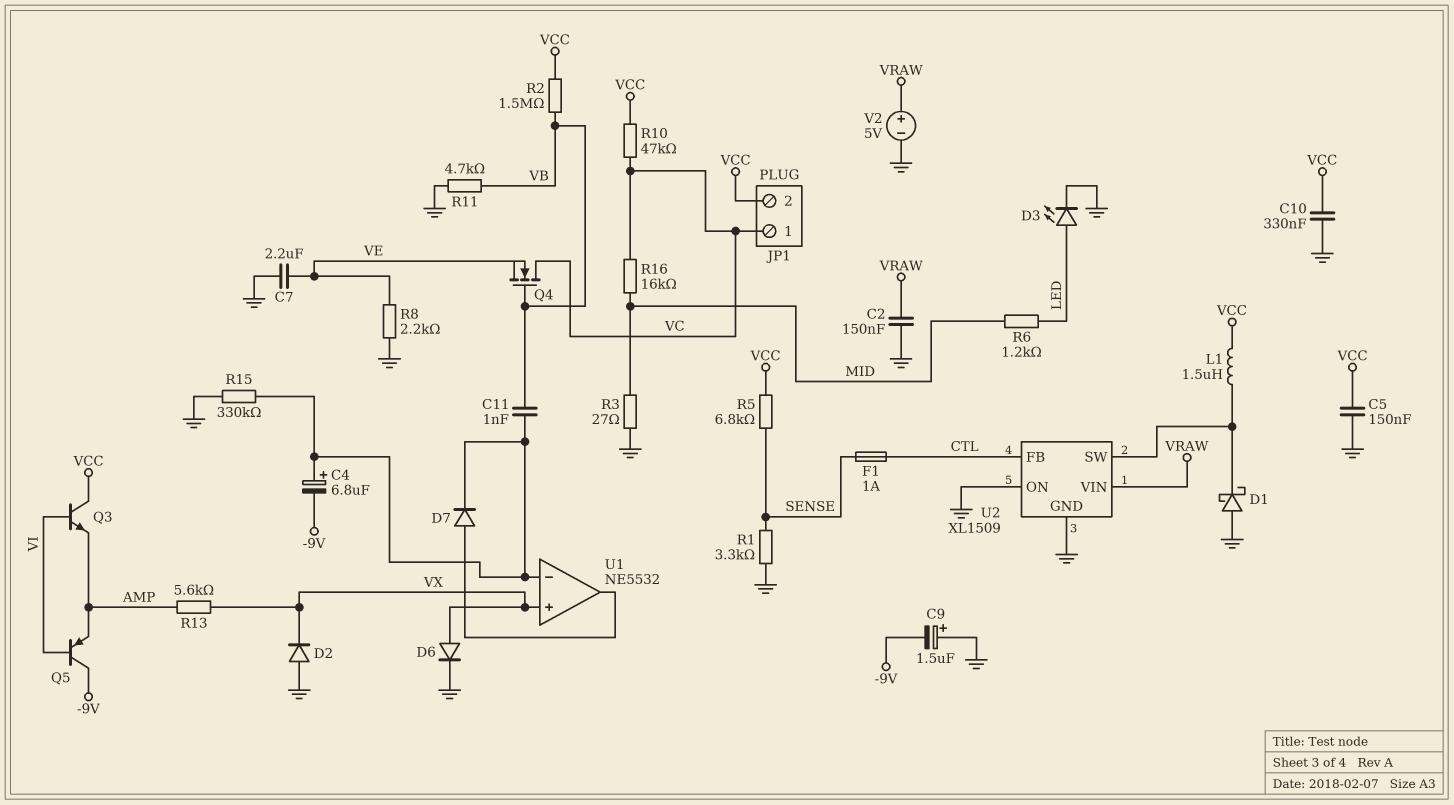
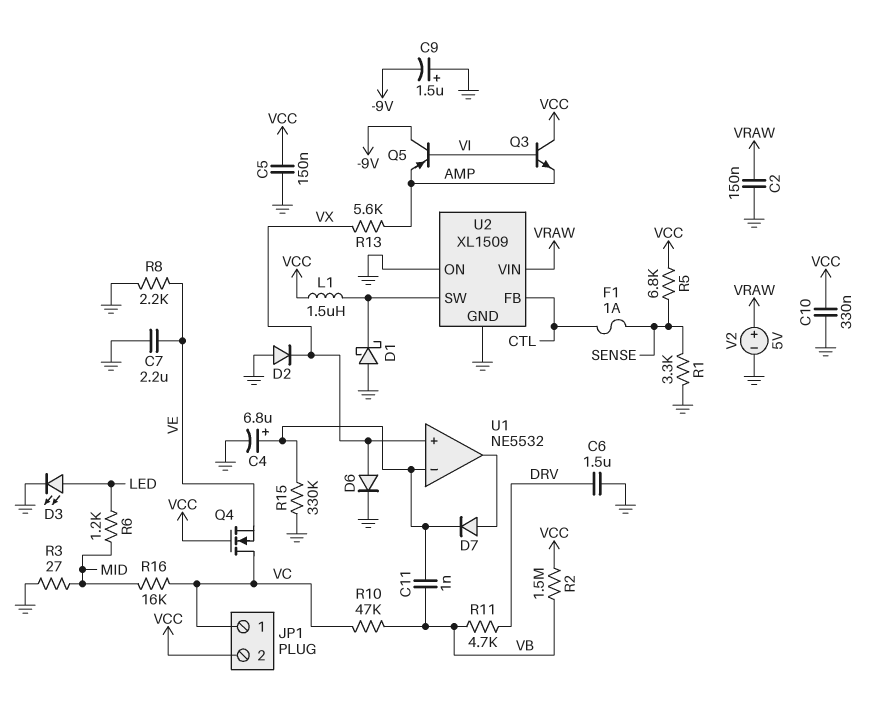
C4: 6.8uF (plus U1/in-, minus -9V) -> 6.8uF (plus U1/in-, minus GND)
C6: none -> 1.5uF (DRV, GND)
Q4: NMOS (G VB, D VC, S VE) -> NMOS (G VCC, D VC, S VE)
R10: 47k (VC, VCC) -> 47k (VB, VC)
R11: 4.7k (GND, VB) -> 4.7k (DRV, VB)

